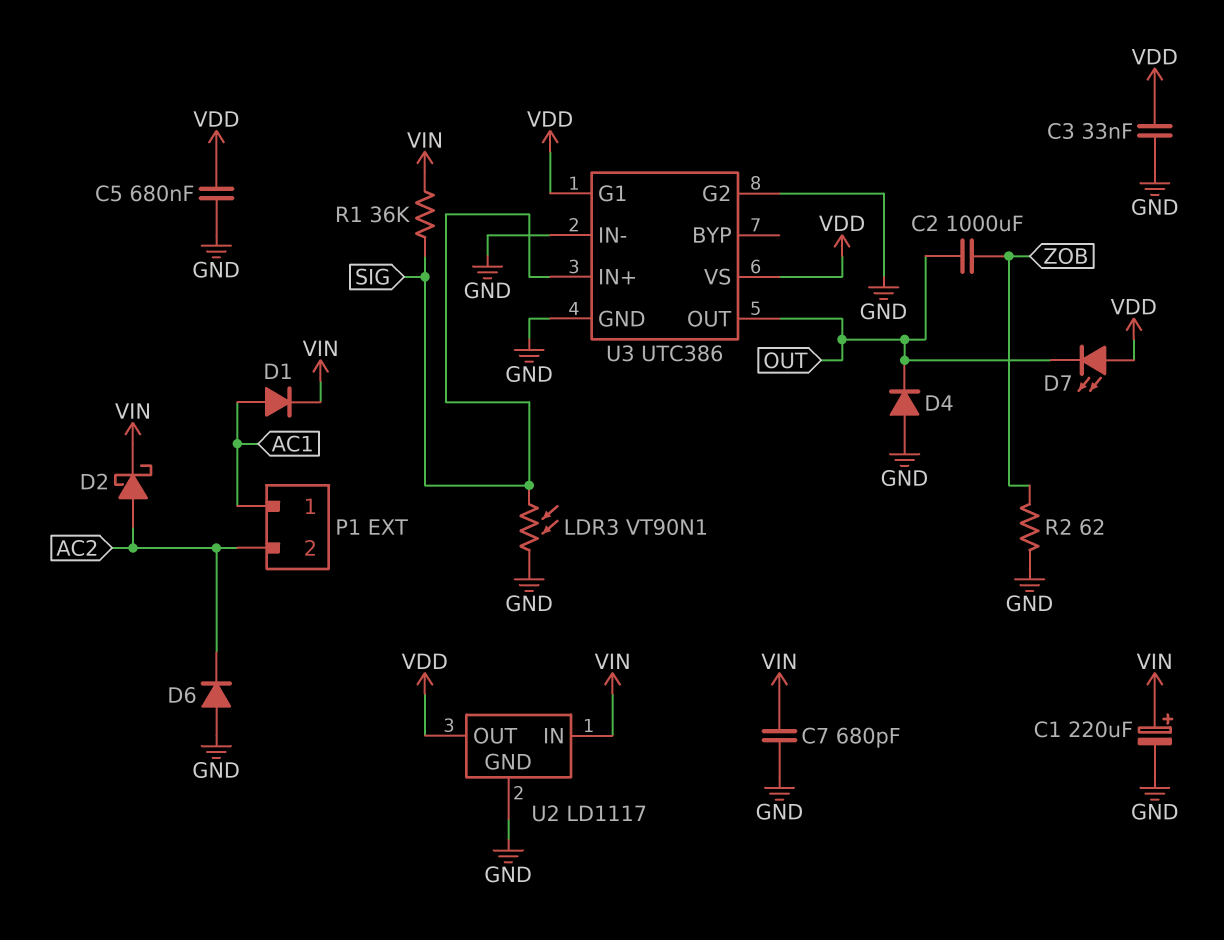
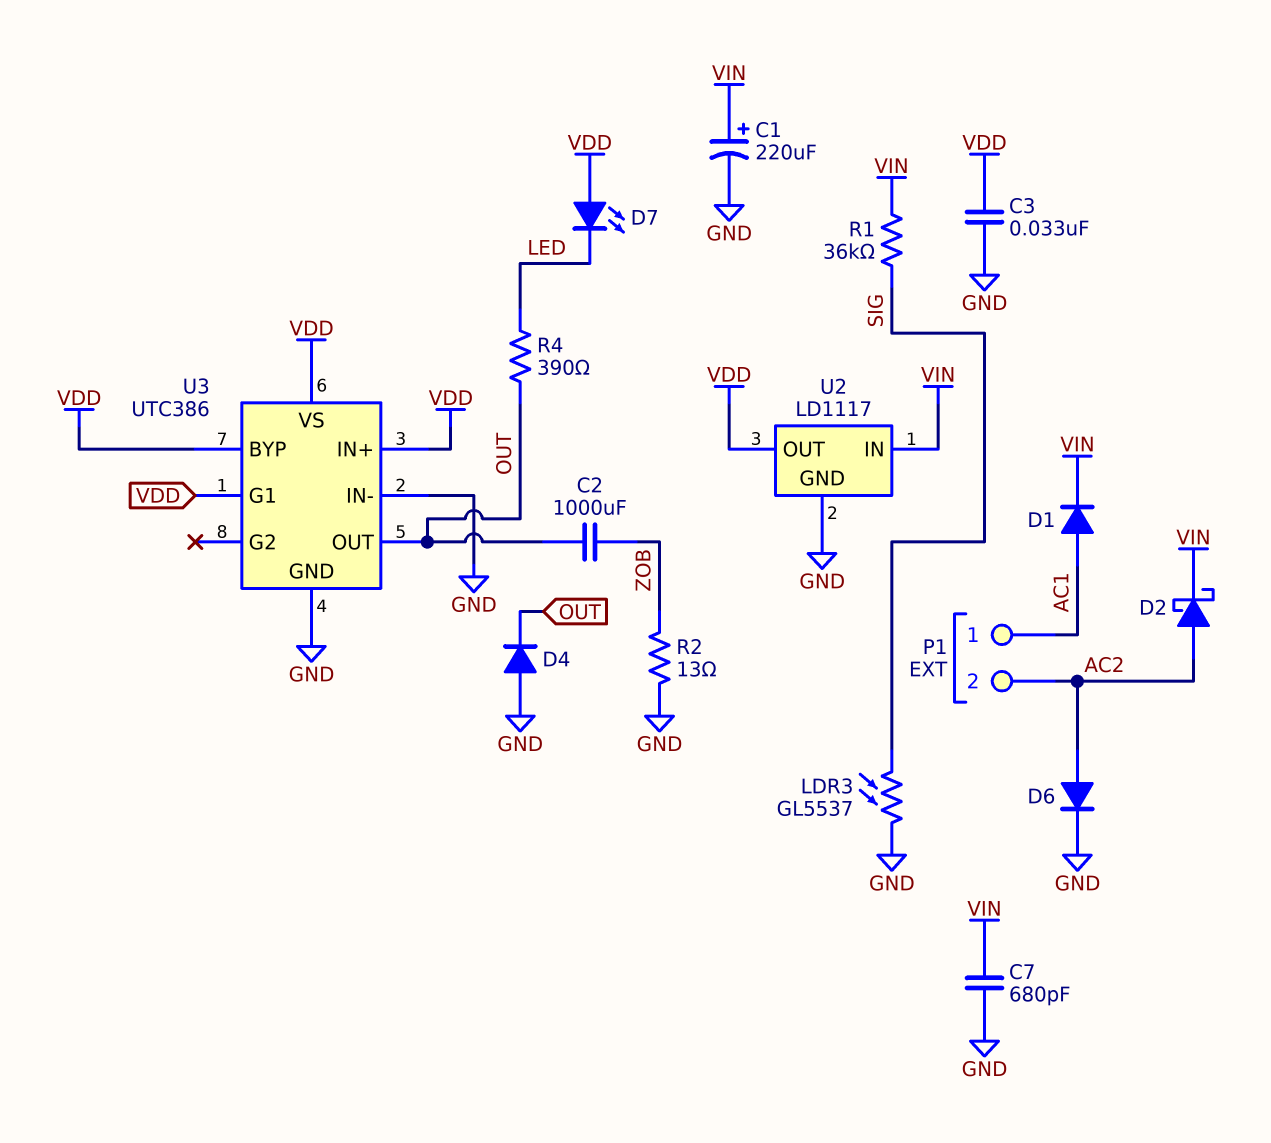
C5: 680nF (GND, VDD) -> none
D6: diode (A GND, K AC2) -> diode (A AC2, K GND)
D7: LED (A VDD, K OUT) -> LED (A VDD, K LED)
LDR3: VT90N1 (GND, SIG) -> GL5537 (GND, SIG)
R2: 62 (GND, ZOB) -> 13 (GND, ZOB)
R4: none -> 390 (LED, OUT)
U3 pin BYP: none -> VDD
U3 pin G2: GND -> none
U3 pin IN+: SIG -> VDD

